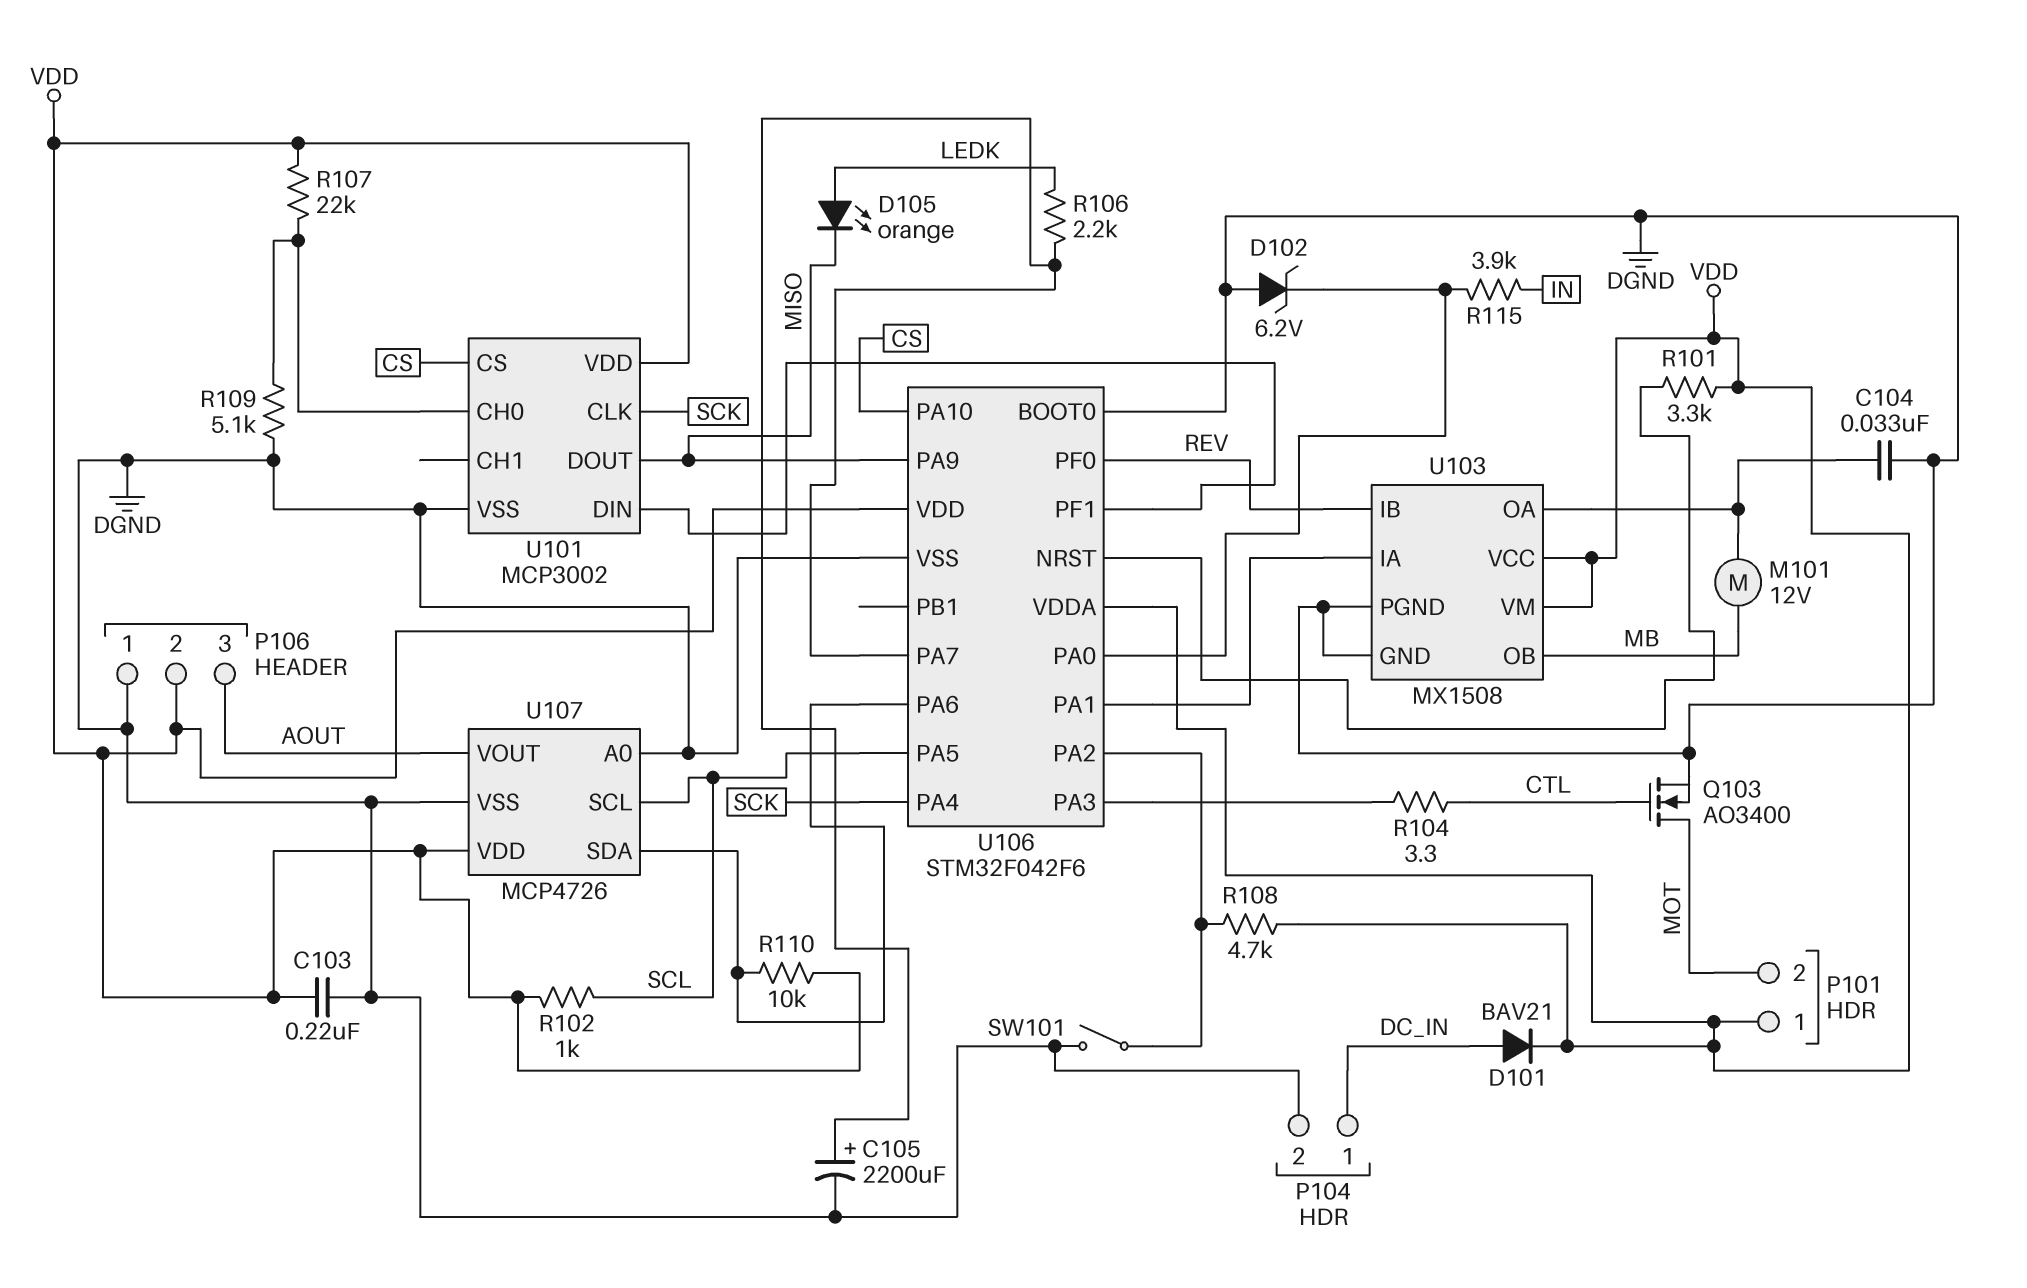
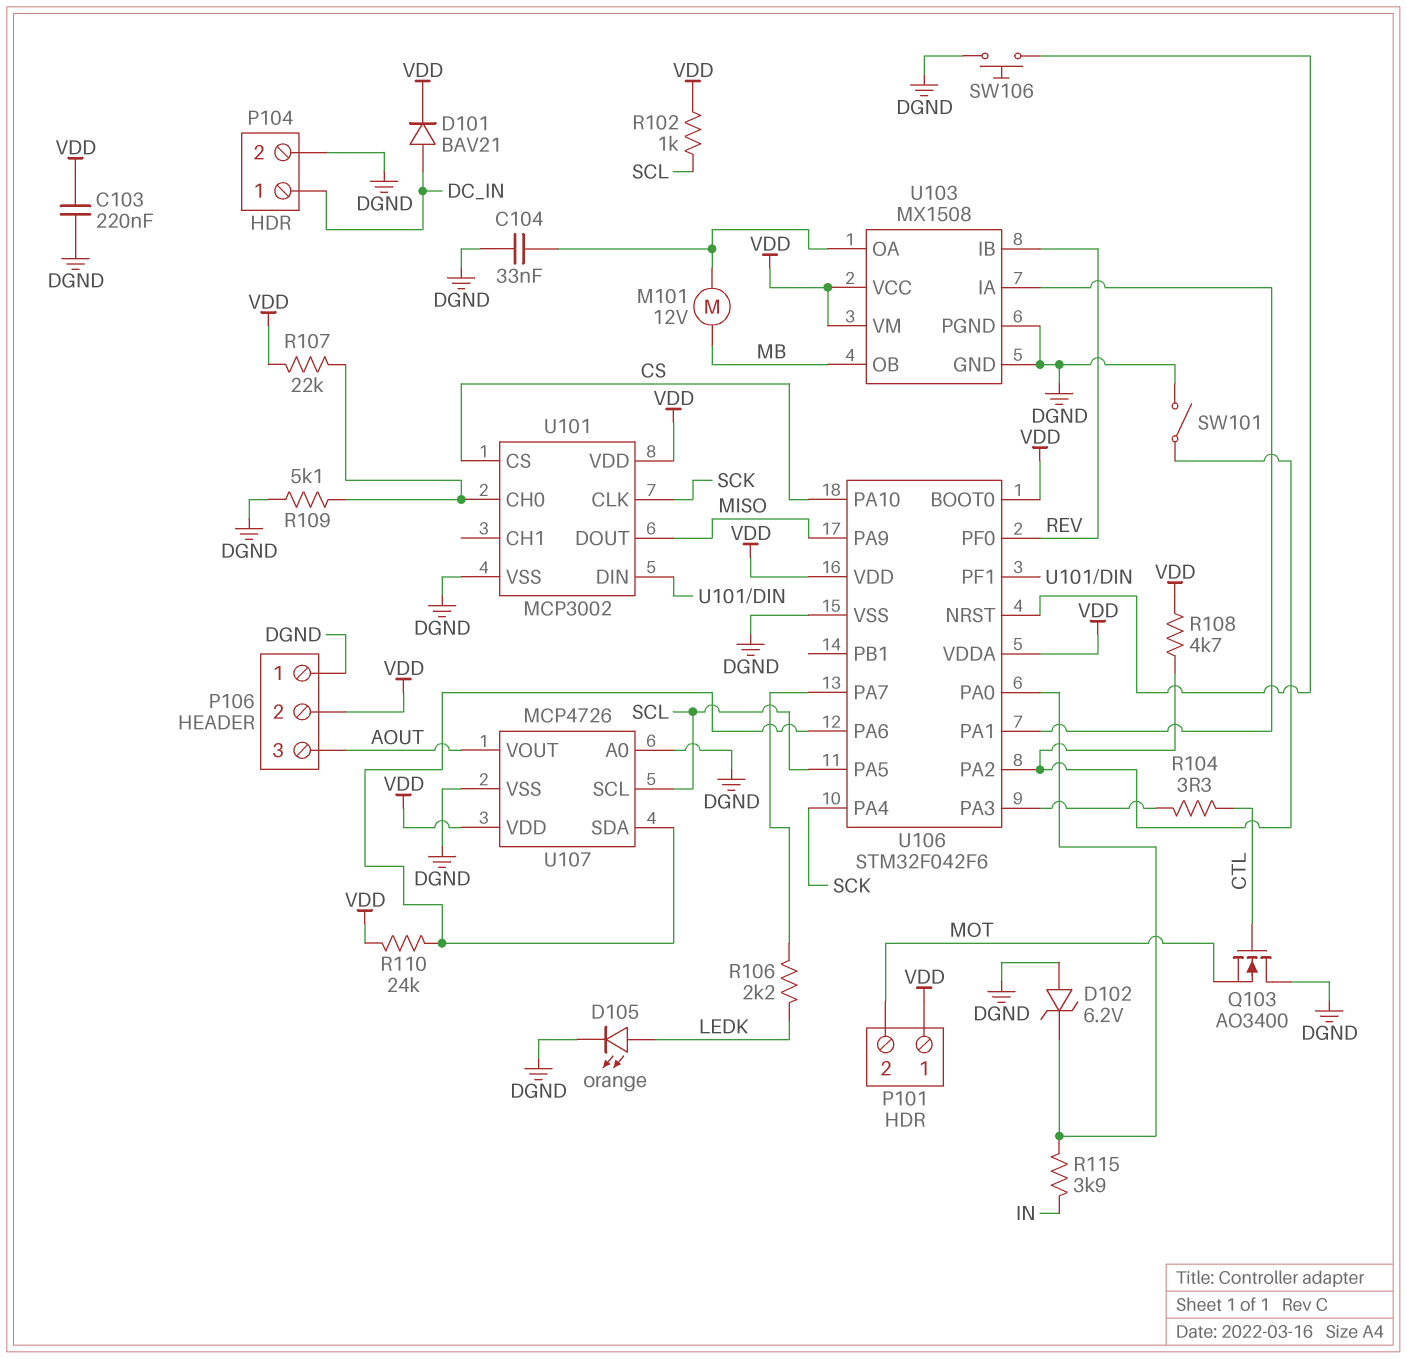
C105: 2200uF (plus U106/PA7, minus DGND) -> none
D105: LED orange (A LEDK, K MISO) -> LED orange (A LEDK, K DGND)
Q103: NMOS AO3400 (G CTL, D MOT, S DGND) -> NMOS AO3400 (G CTL, D DGND, S MOT)
R101: 3.3k (U106/NRST, VDD) -> none
R110: 10k (U106/PA6, VDD) -> 24k (U106/PA6, VDD)
SW106: none -> button (DGND, U106/NRST)
U106 pin BOOT0: DGND -> VDD

